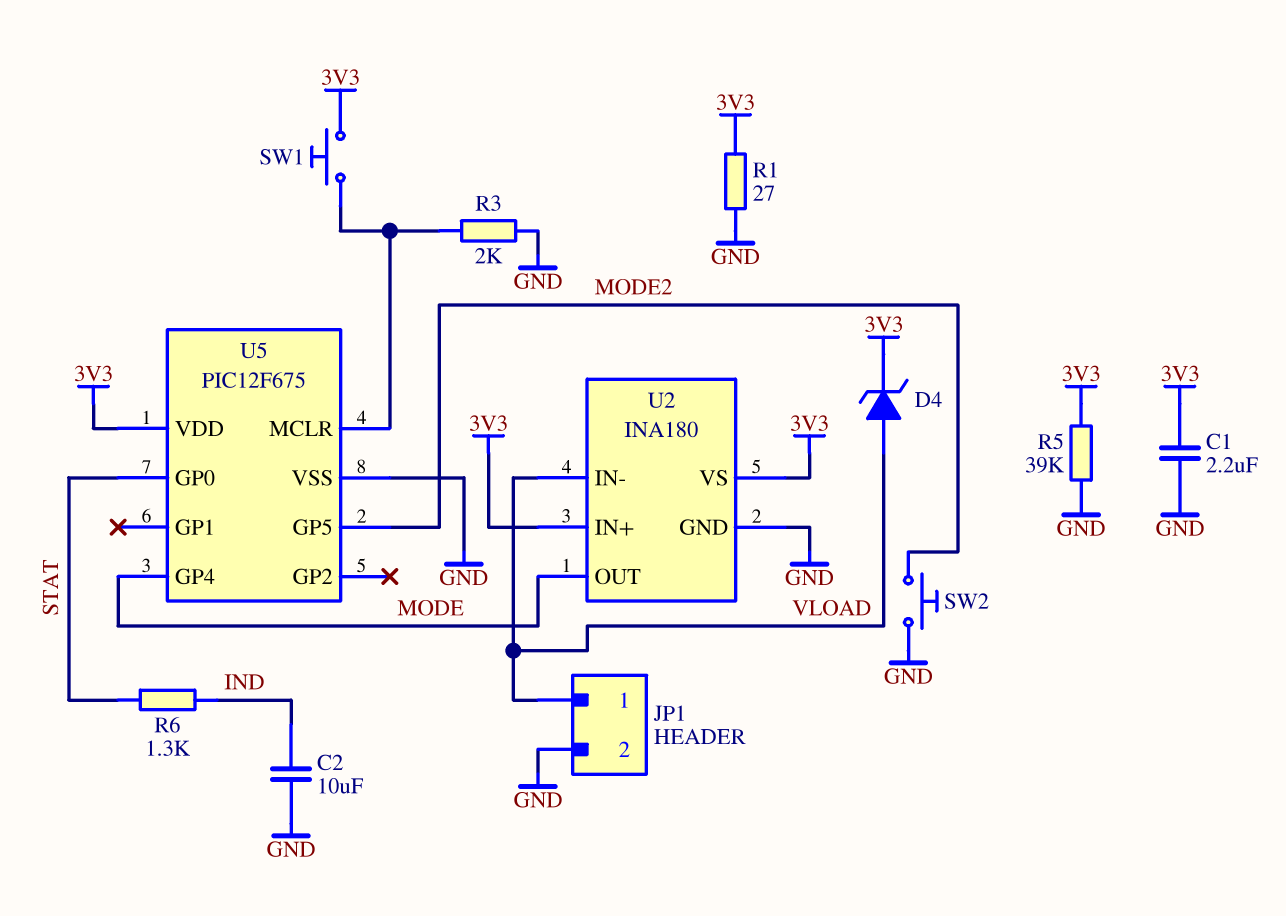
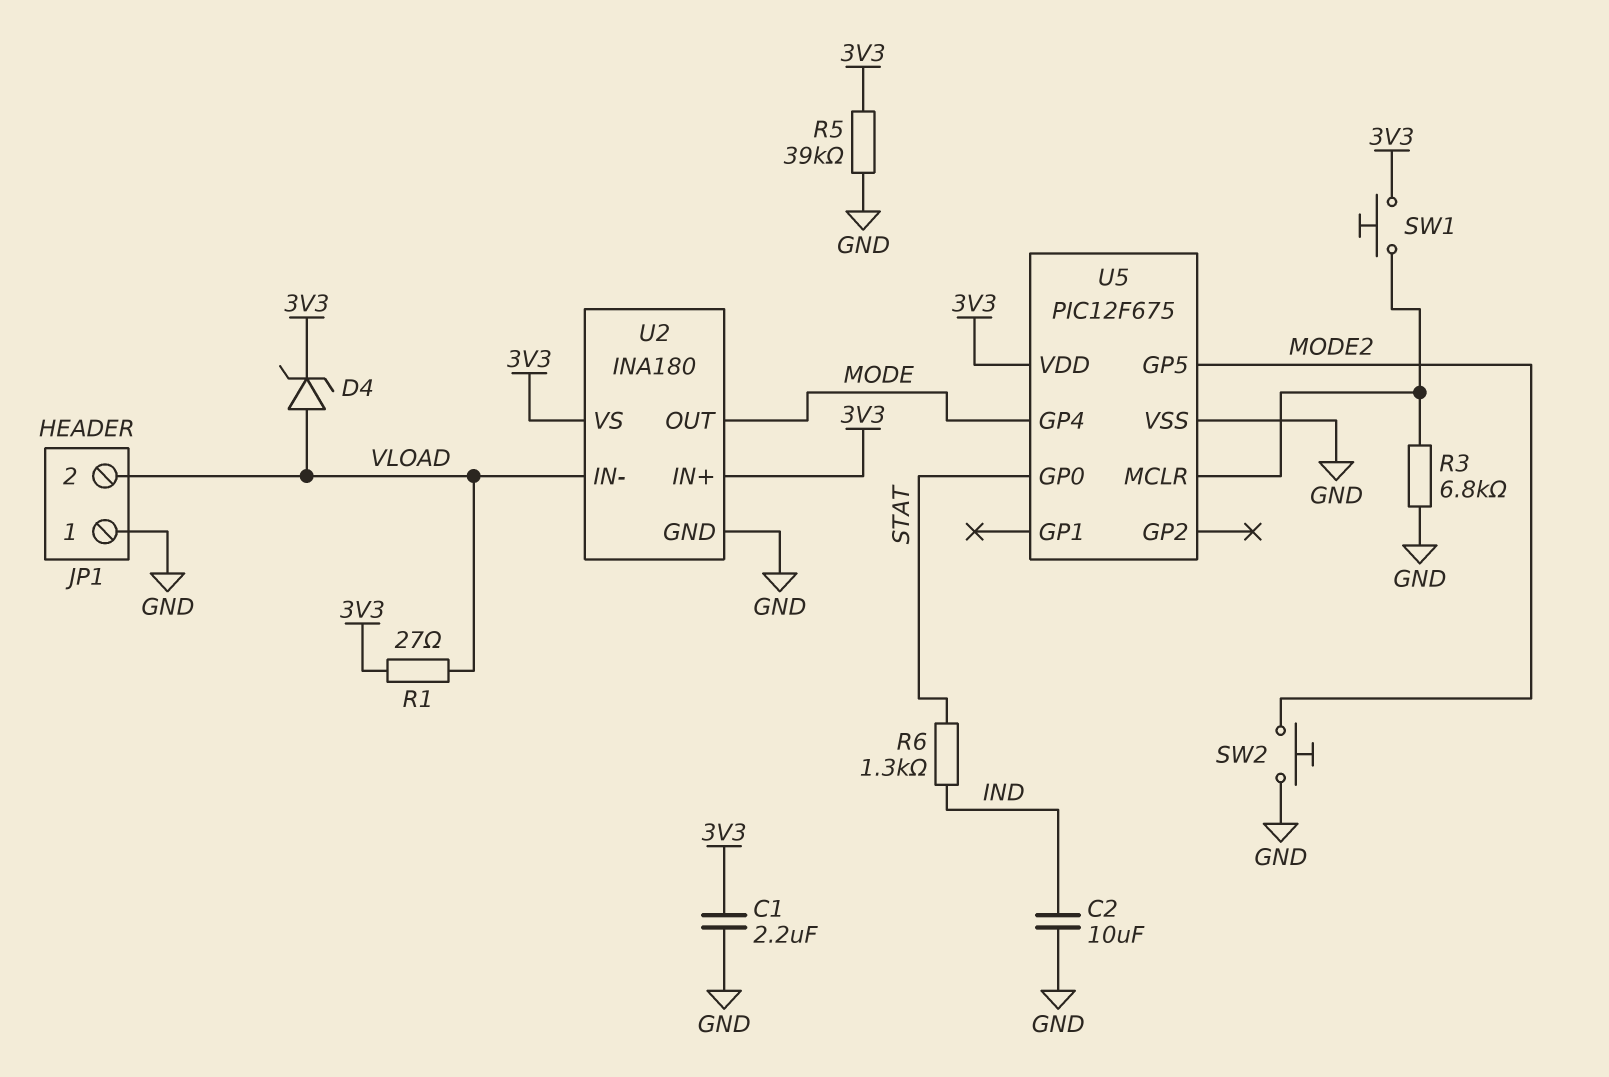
JP1 pin 1: VLOAD -> GND
JP1 pin 2: GND -> VLOAD
R1: 27 (3V3, GND) -> 27 (3V3, VLOAD)
R3: 2k (GND, U5/MCLR) -> 6.8k (GND, U5/MCLR)

